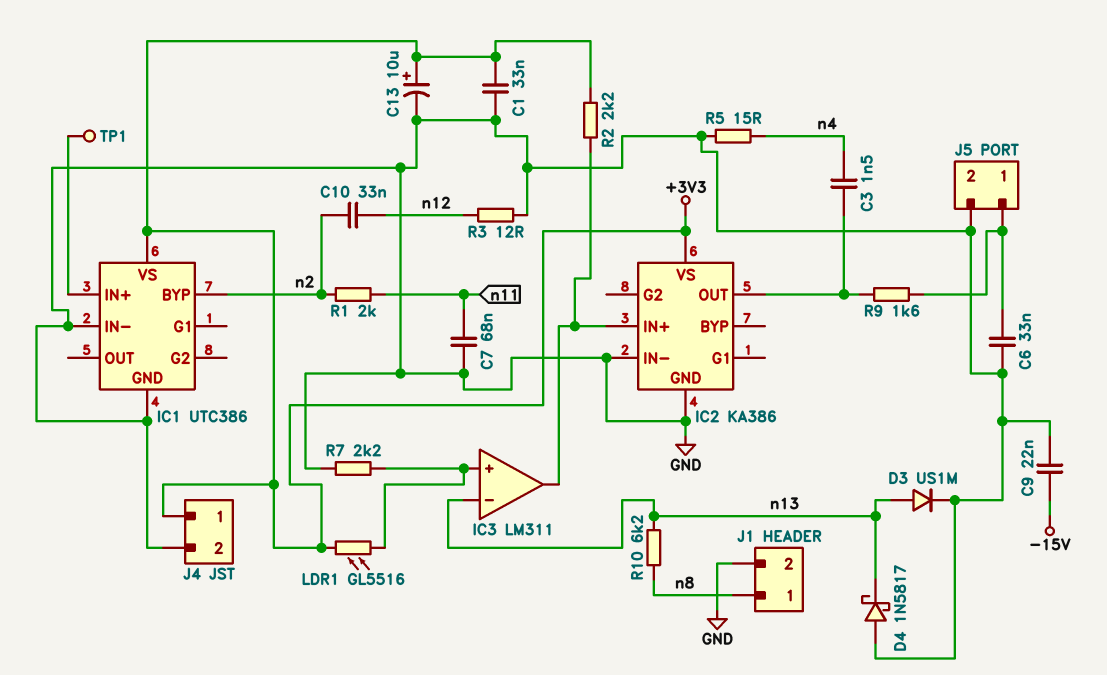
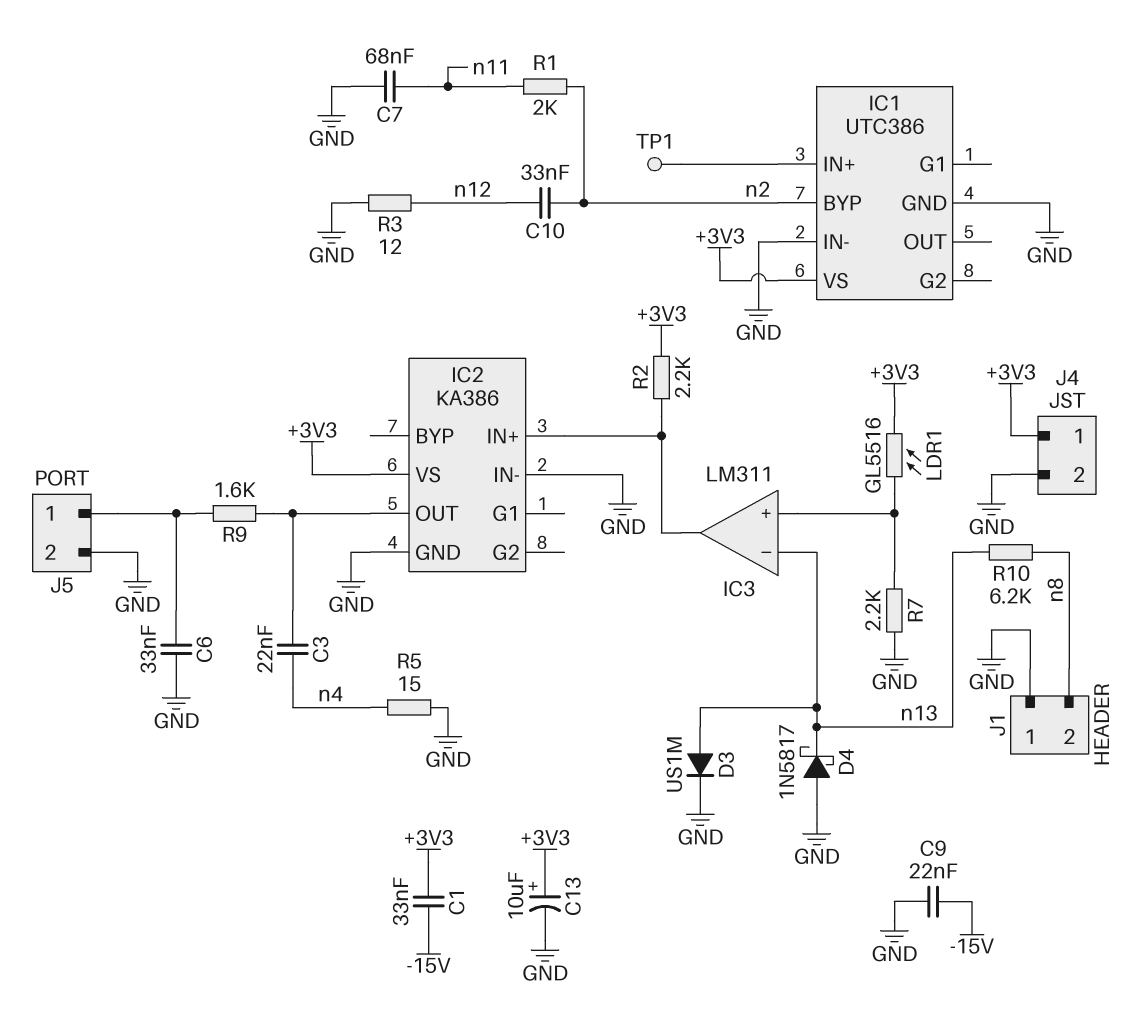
C1: 33nF (+3V3, GND) -> 33nF (+3V3, -15V)
C3: 1.5nF (IC2/OUT, n4) -> 22nF (IC2/OUT, n4)
J1 pin 1: n8 -> GND
J1 pin 2: GND -> n8

